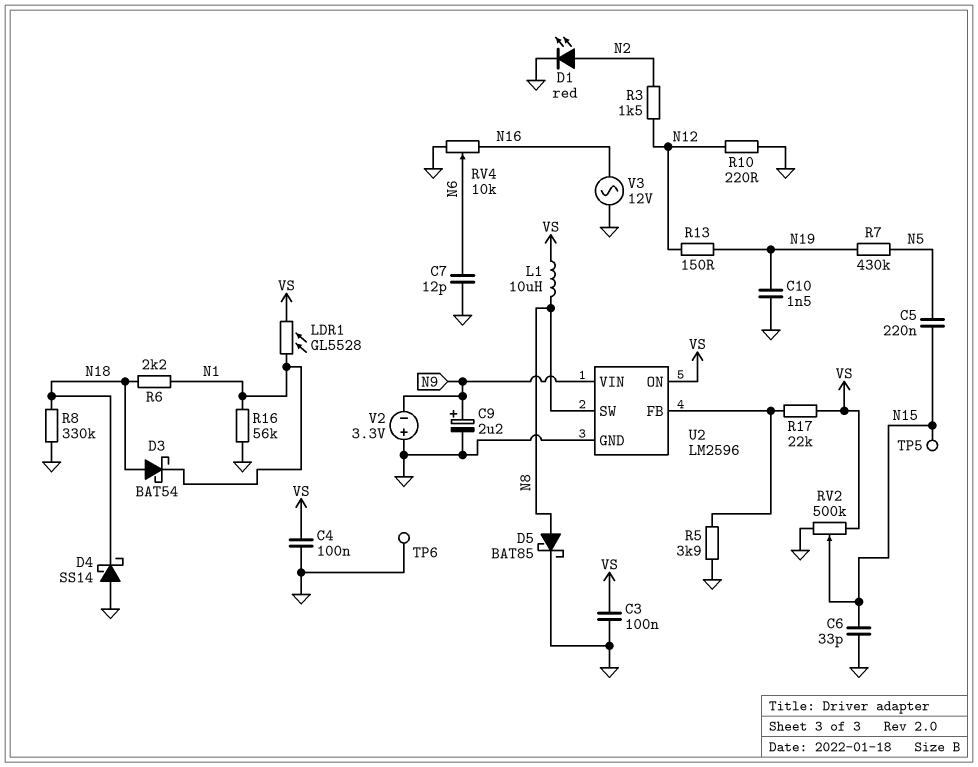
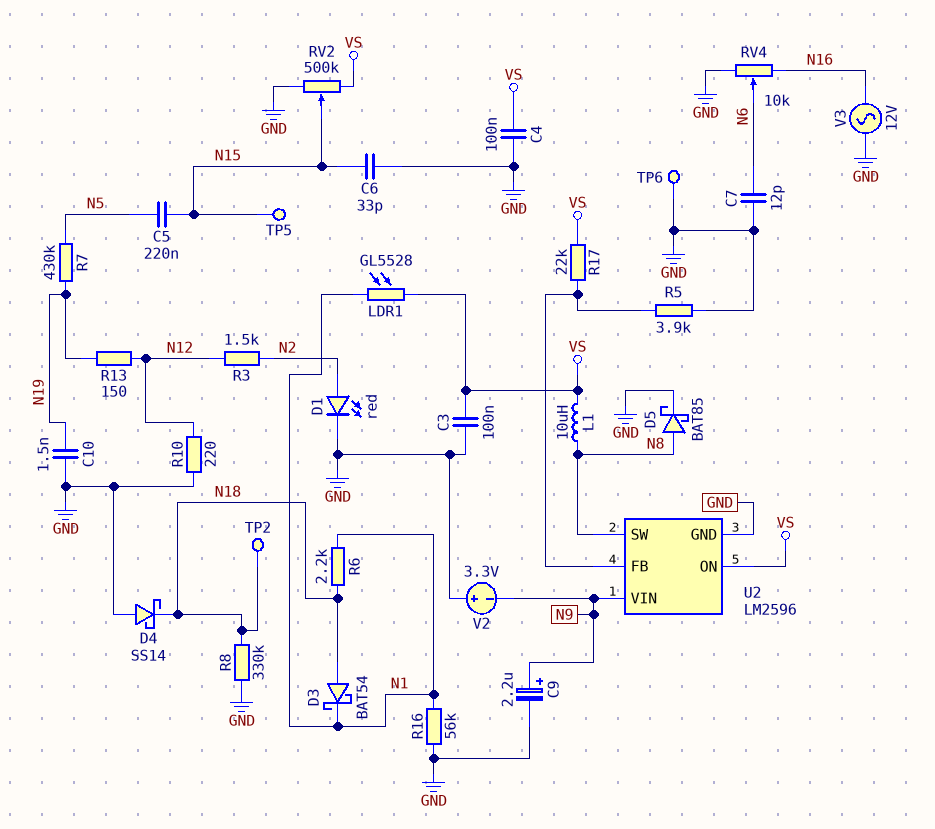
TP2: none -> test point (N18)

